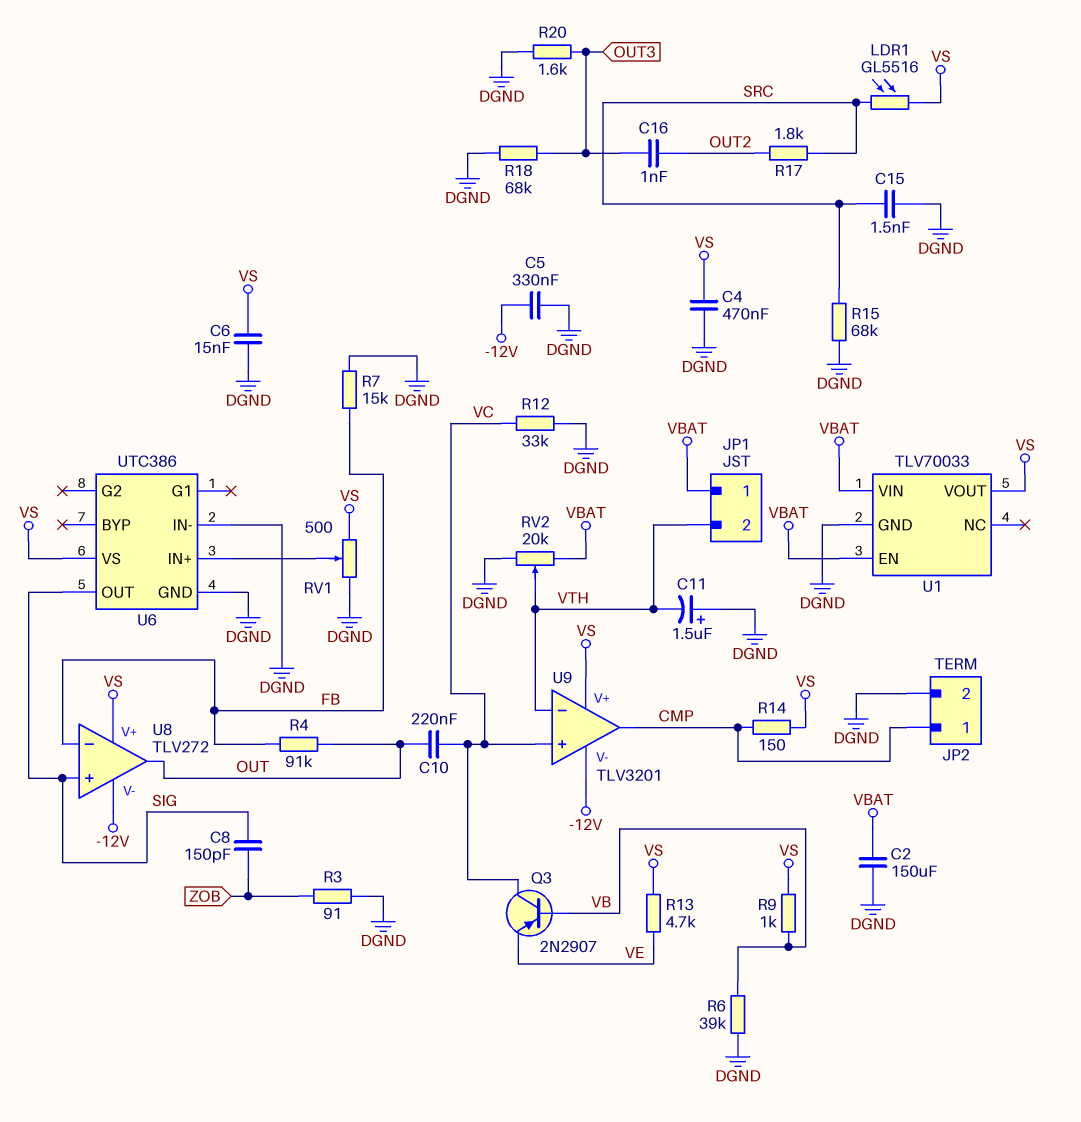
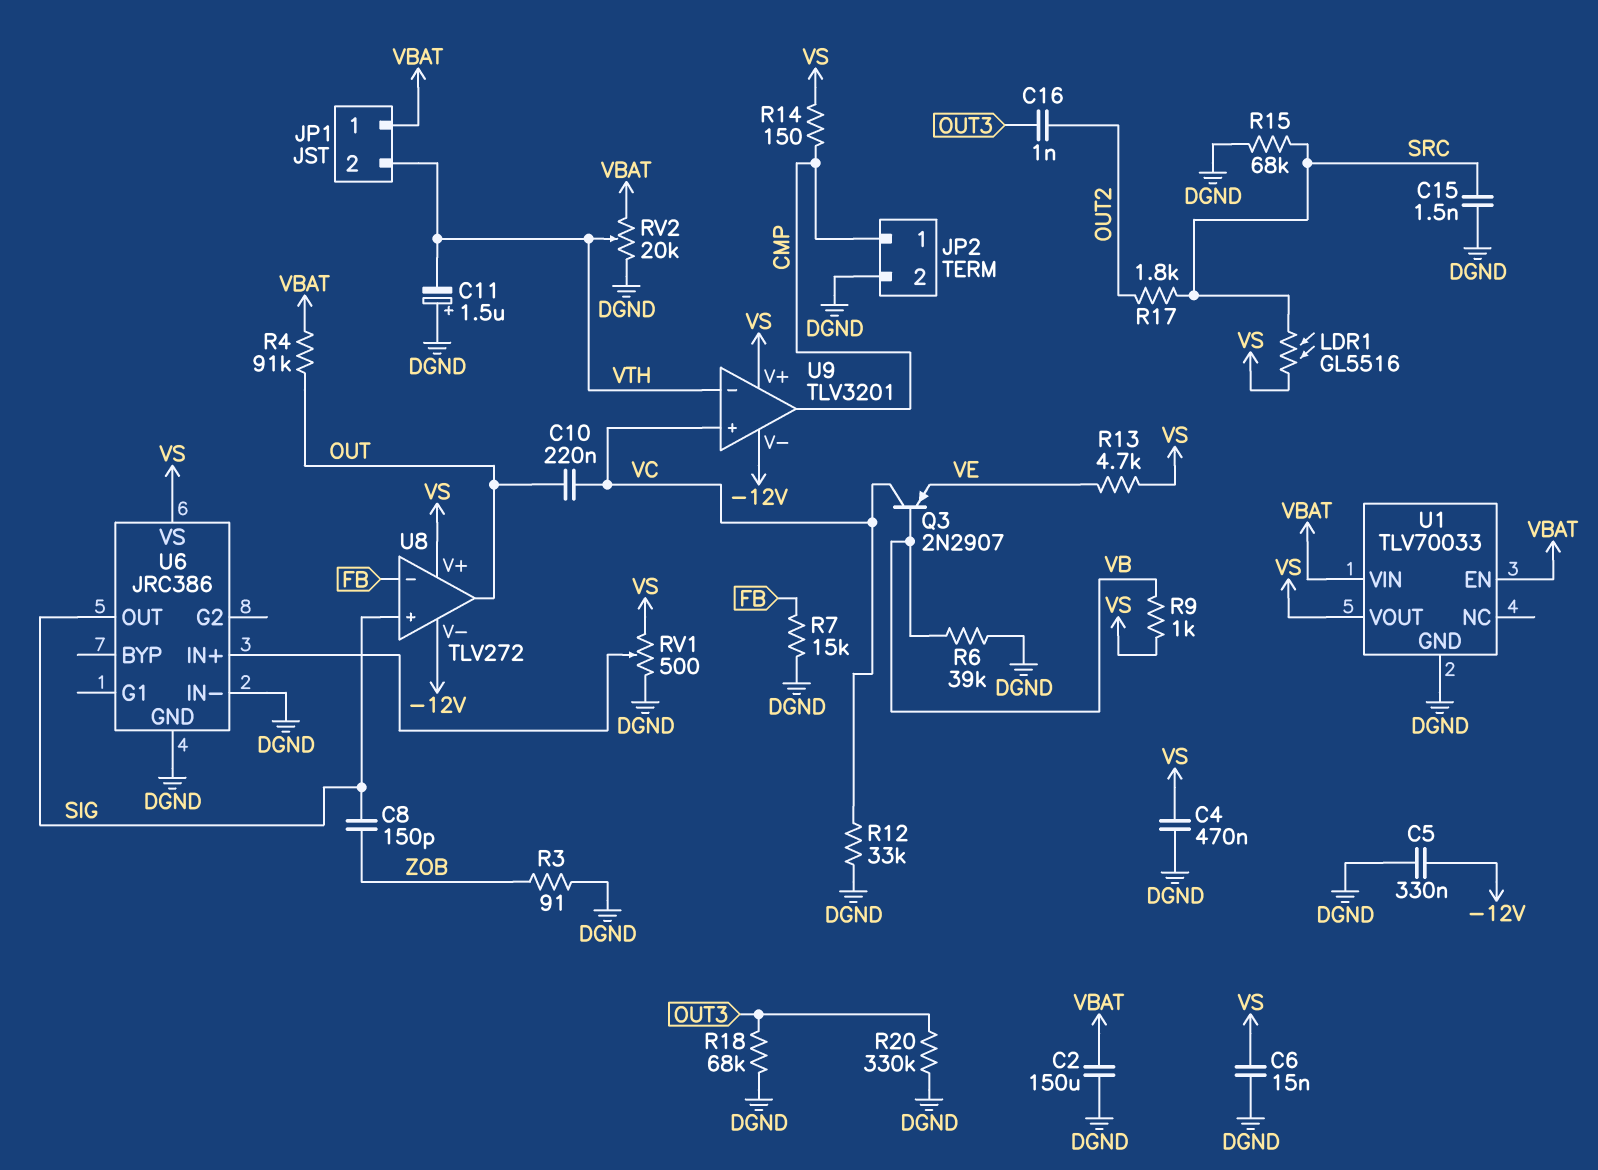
R4: 91k (FB, OUT) -> 91k (OUT, VBAT)
R20: 1.6k (DGND, OUT3) -> 330k (DGND, OUT3)
U6: UTC386 -> JRC386

